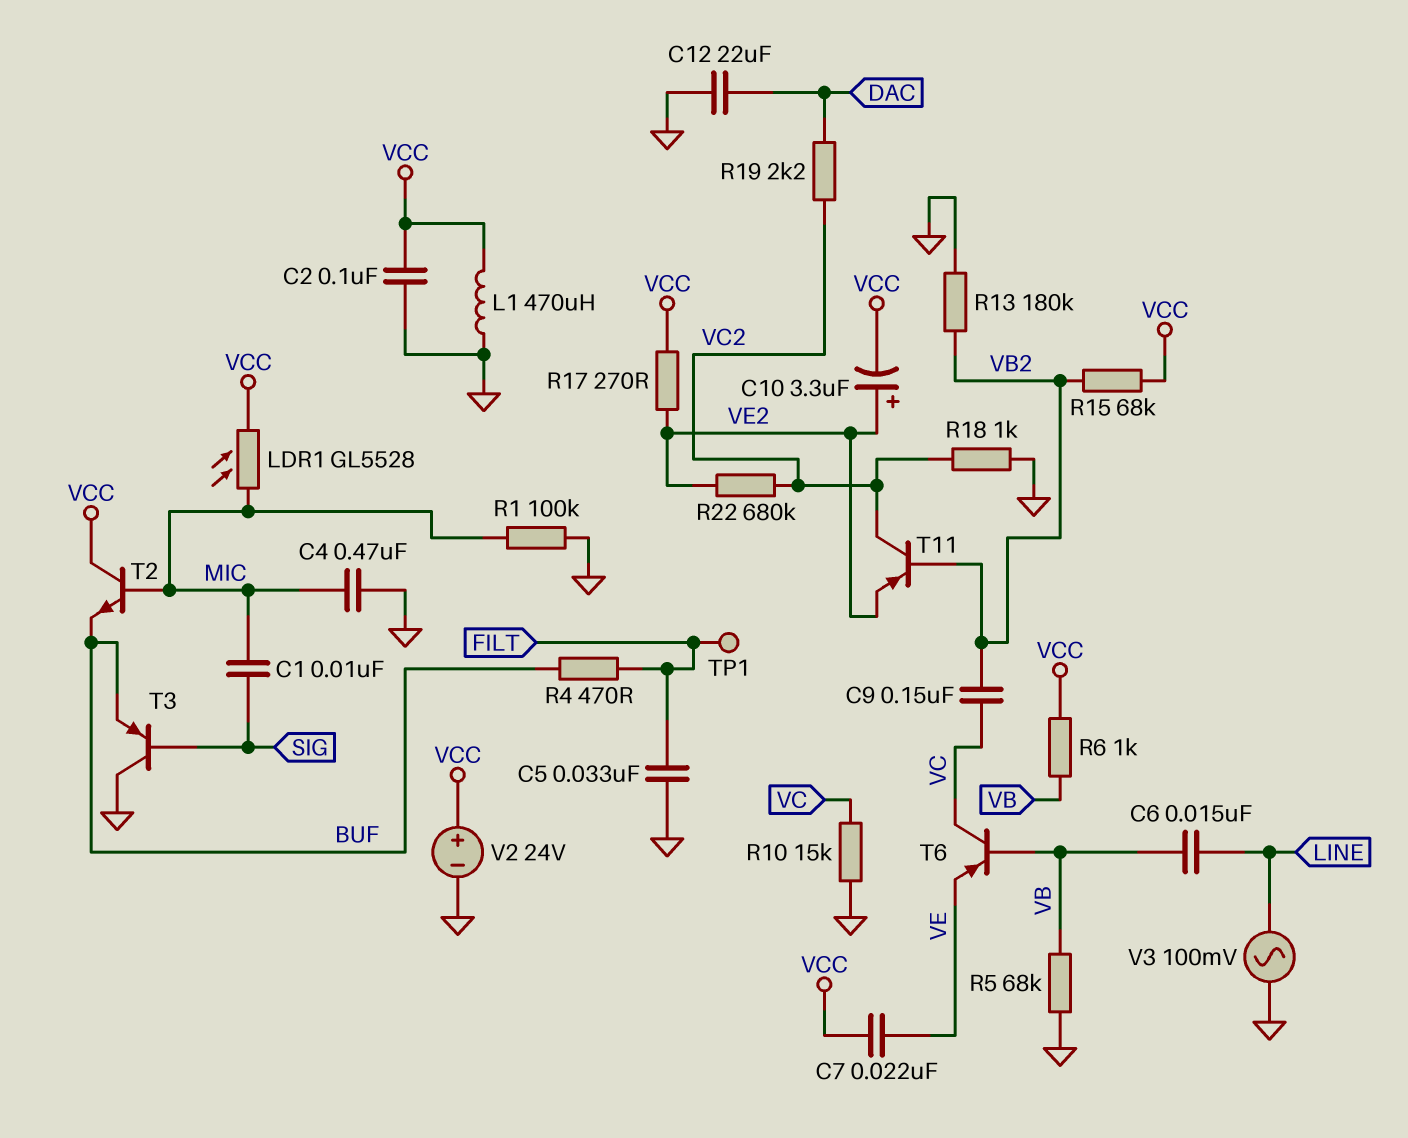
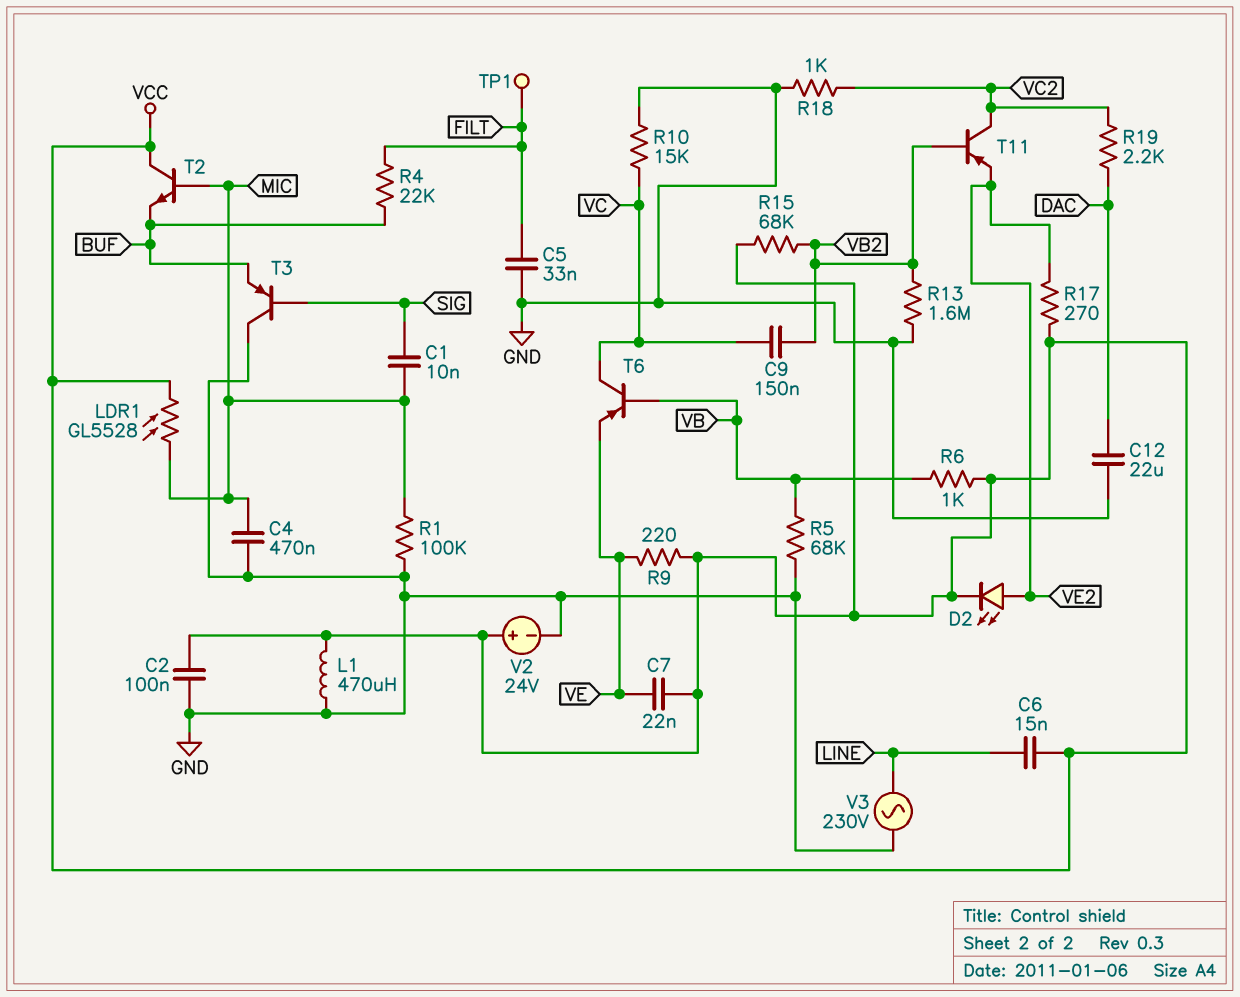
C6: 15nF (LINE, VB) -> 15nF (LINE, VCC)
C10: 3.3uF (plus VE2, minus VCC) -> none
D2: none -> LED (A VE2, K VCC)
R4: 470 (BUF, FILT) -> 22k (BUF, FILT)
R9: none -> 220 (VCC, VE)
R13: 180k (GND, VB2) -> 1.6M (GND, VB2)
R22: 680k (VC2, VE2) -> none
V3: AC 100mV (GND, LINE) -> AC 230V (GND, LINE)

